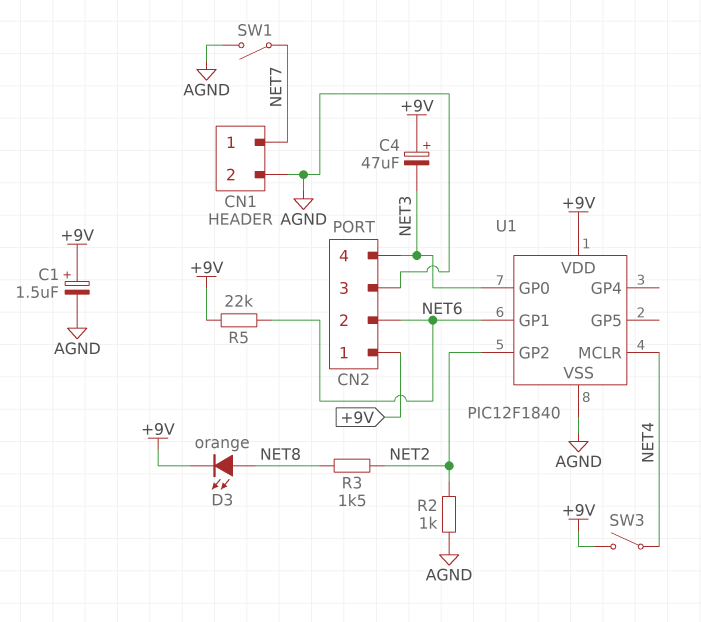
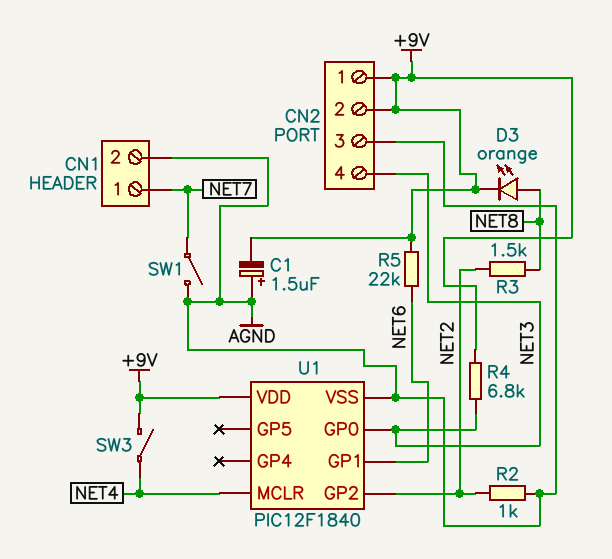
C1: 1.5uF (plus +9V, minus AGND) -> 1.5uF (plus AGND, minus +9V)
C4: 47uF (plus +9V, minus NET3) -> none
CN2 pin 2: NET6 -> +9V
R4: none -> 6.8k (+9V, NET3)

